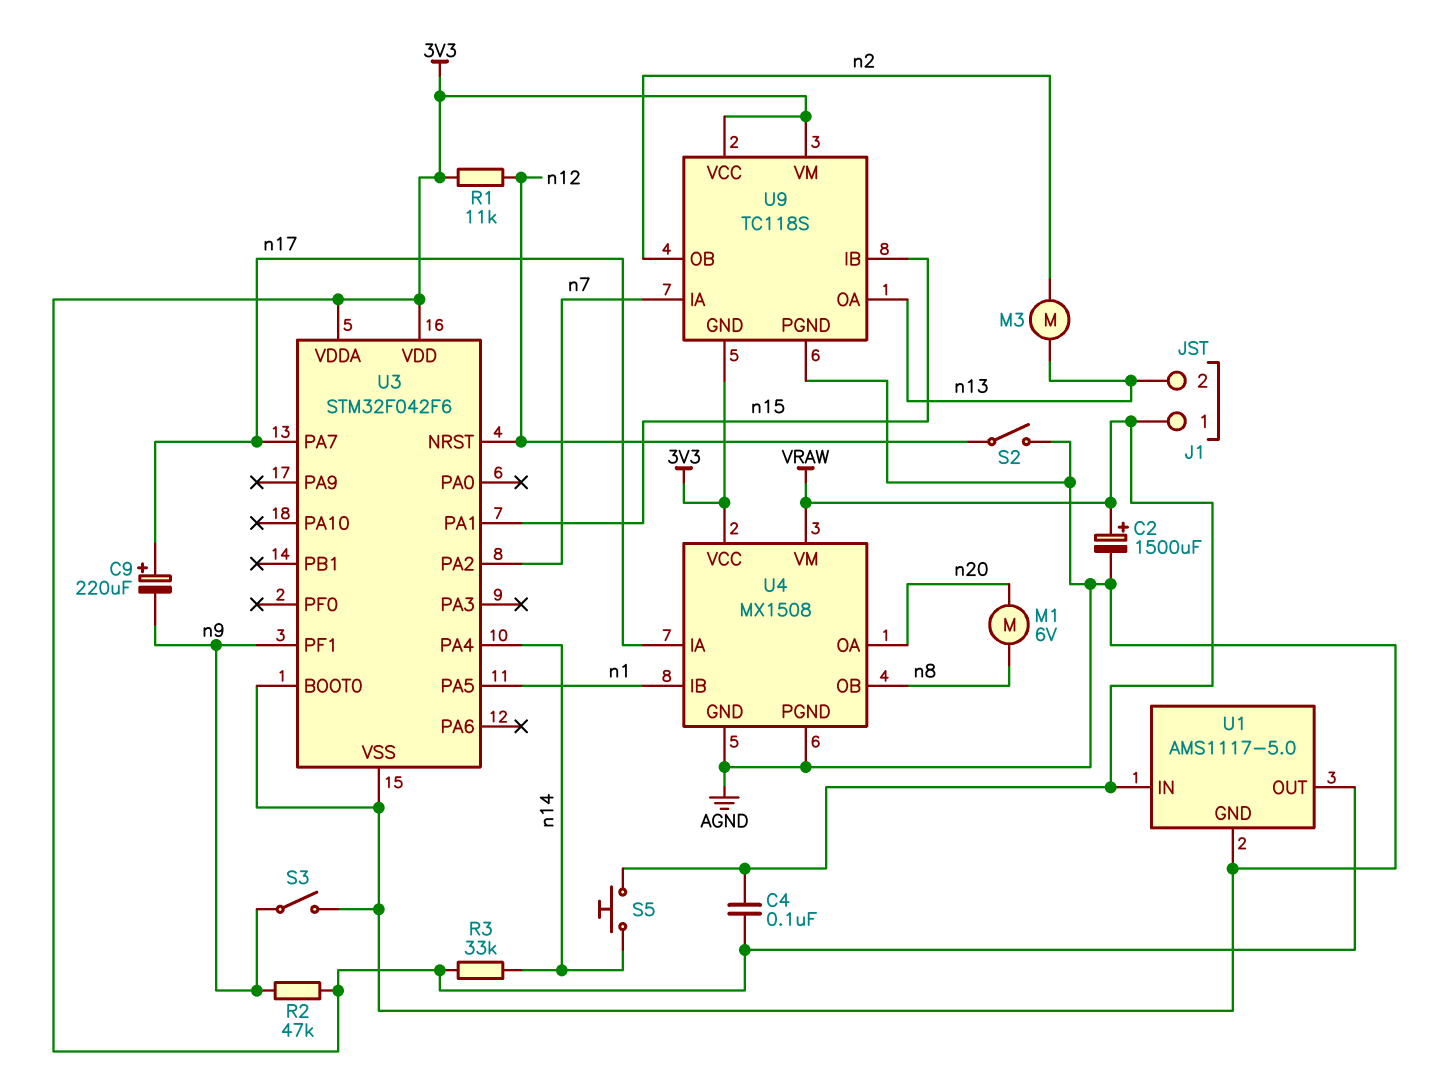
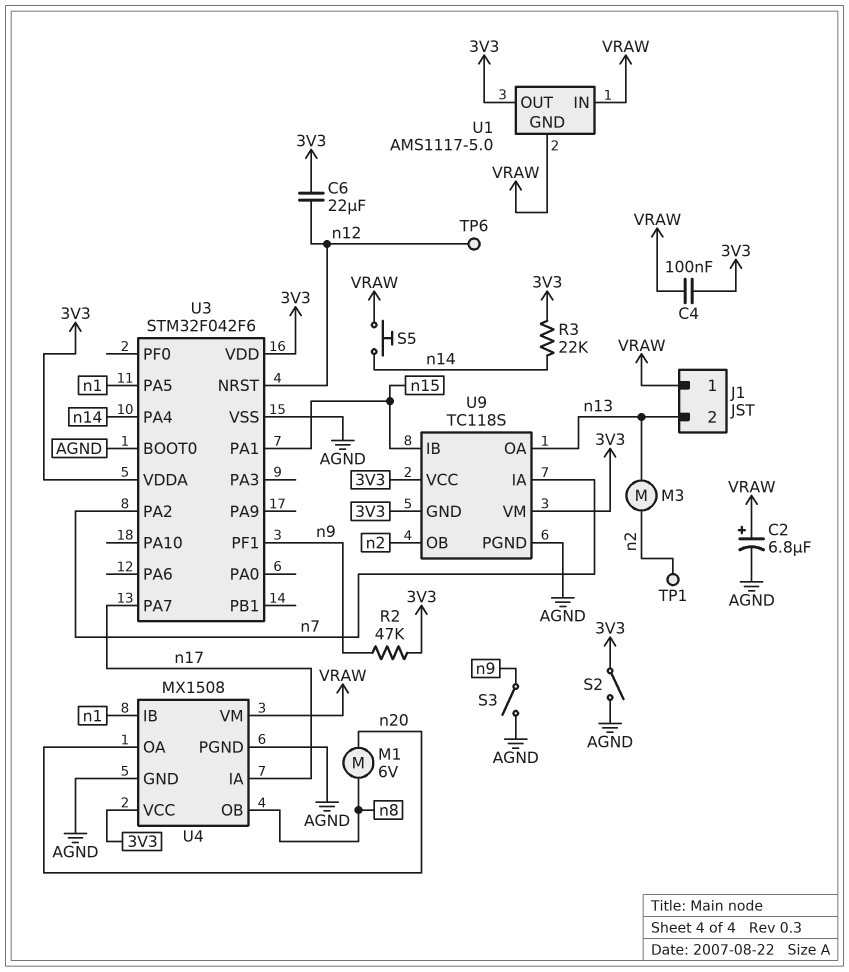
C2: 1500uF (plus VRAW, minus AGND) -> 6.8uF (plus VRAW, minus AGND)
C6: none -> 22uF (3V3, n12)
C9: 220uF (plus n17, minus n9) -> none
R1: 11k (3V3, n12) -> none
R3: 33k (3V3, n14) -> 22k (3V3, n14)
S2: switch (AGND, n12) -> switch (3V3, AGND)
TP1: none -> test point (n2)
TP6: none -> test point (n12)
U1 pin GND: AGND -> VRAW

